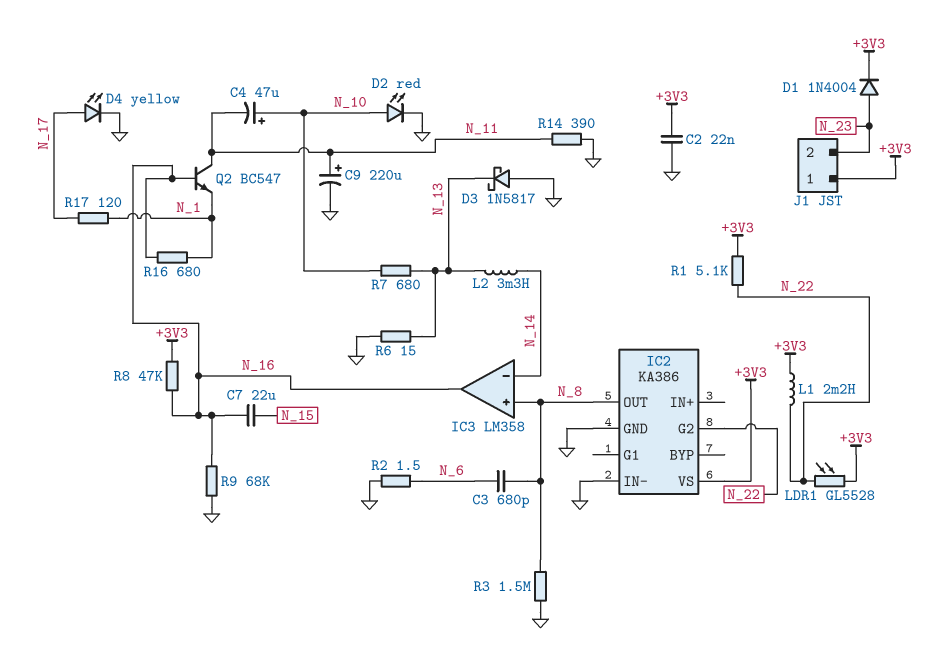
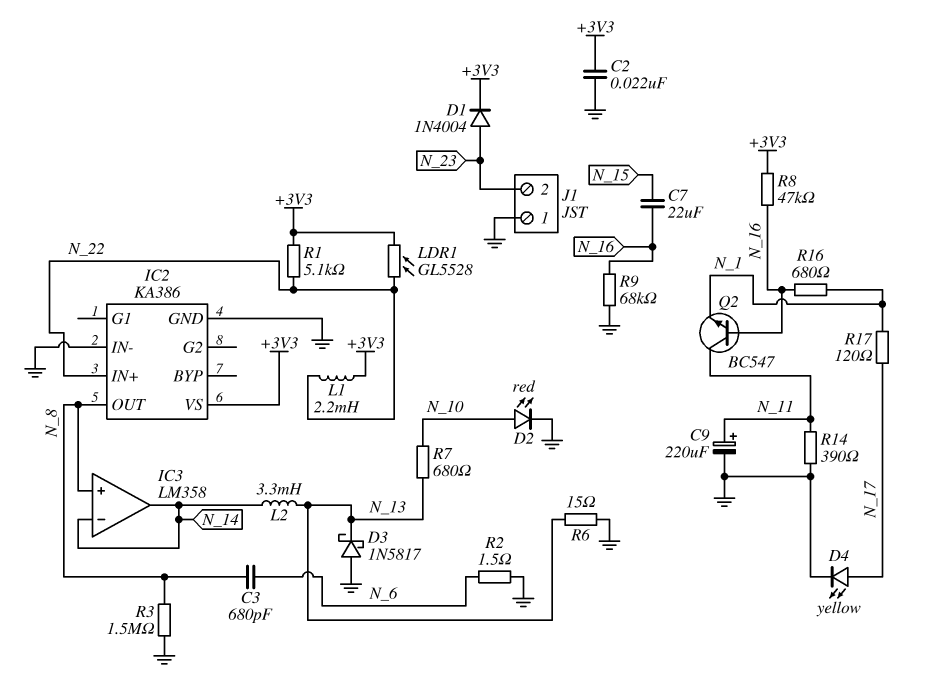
C4: 47uF (plus N_10, minus N_11) -> none
IC2 pin G2: N_22 -> none
IC2 pin IN+: none -> N_22
IC3 pin out: N_16 -> N_14
J1 pin 1: +3V3 -> GND

